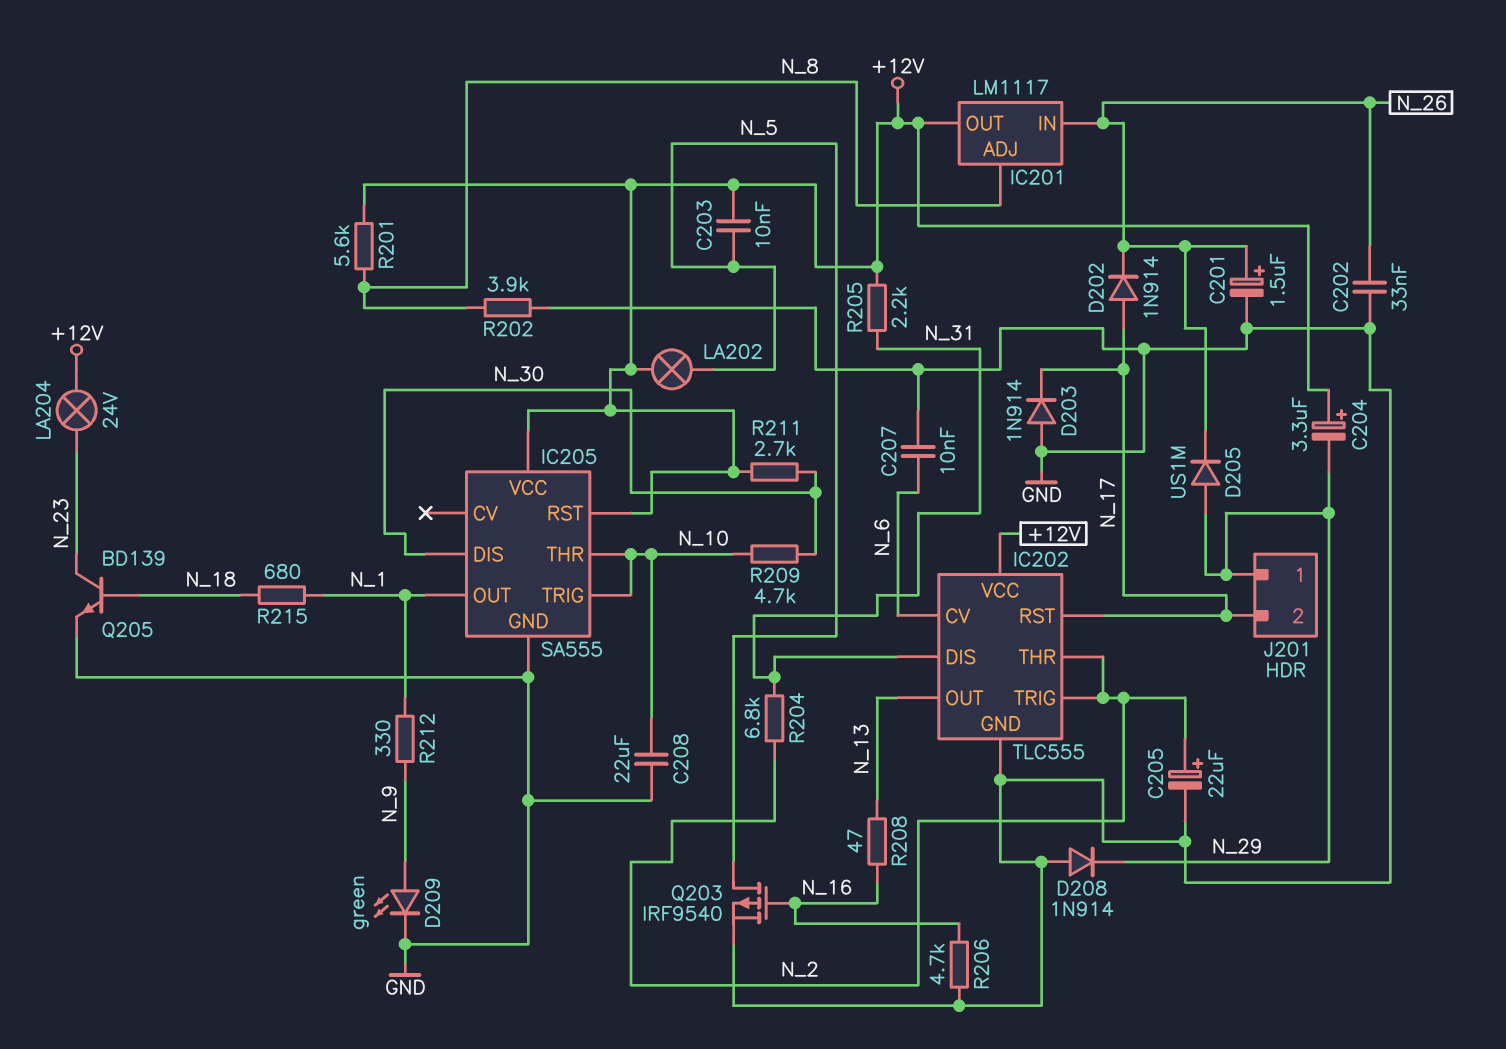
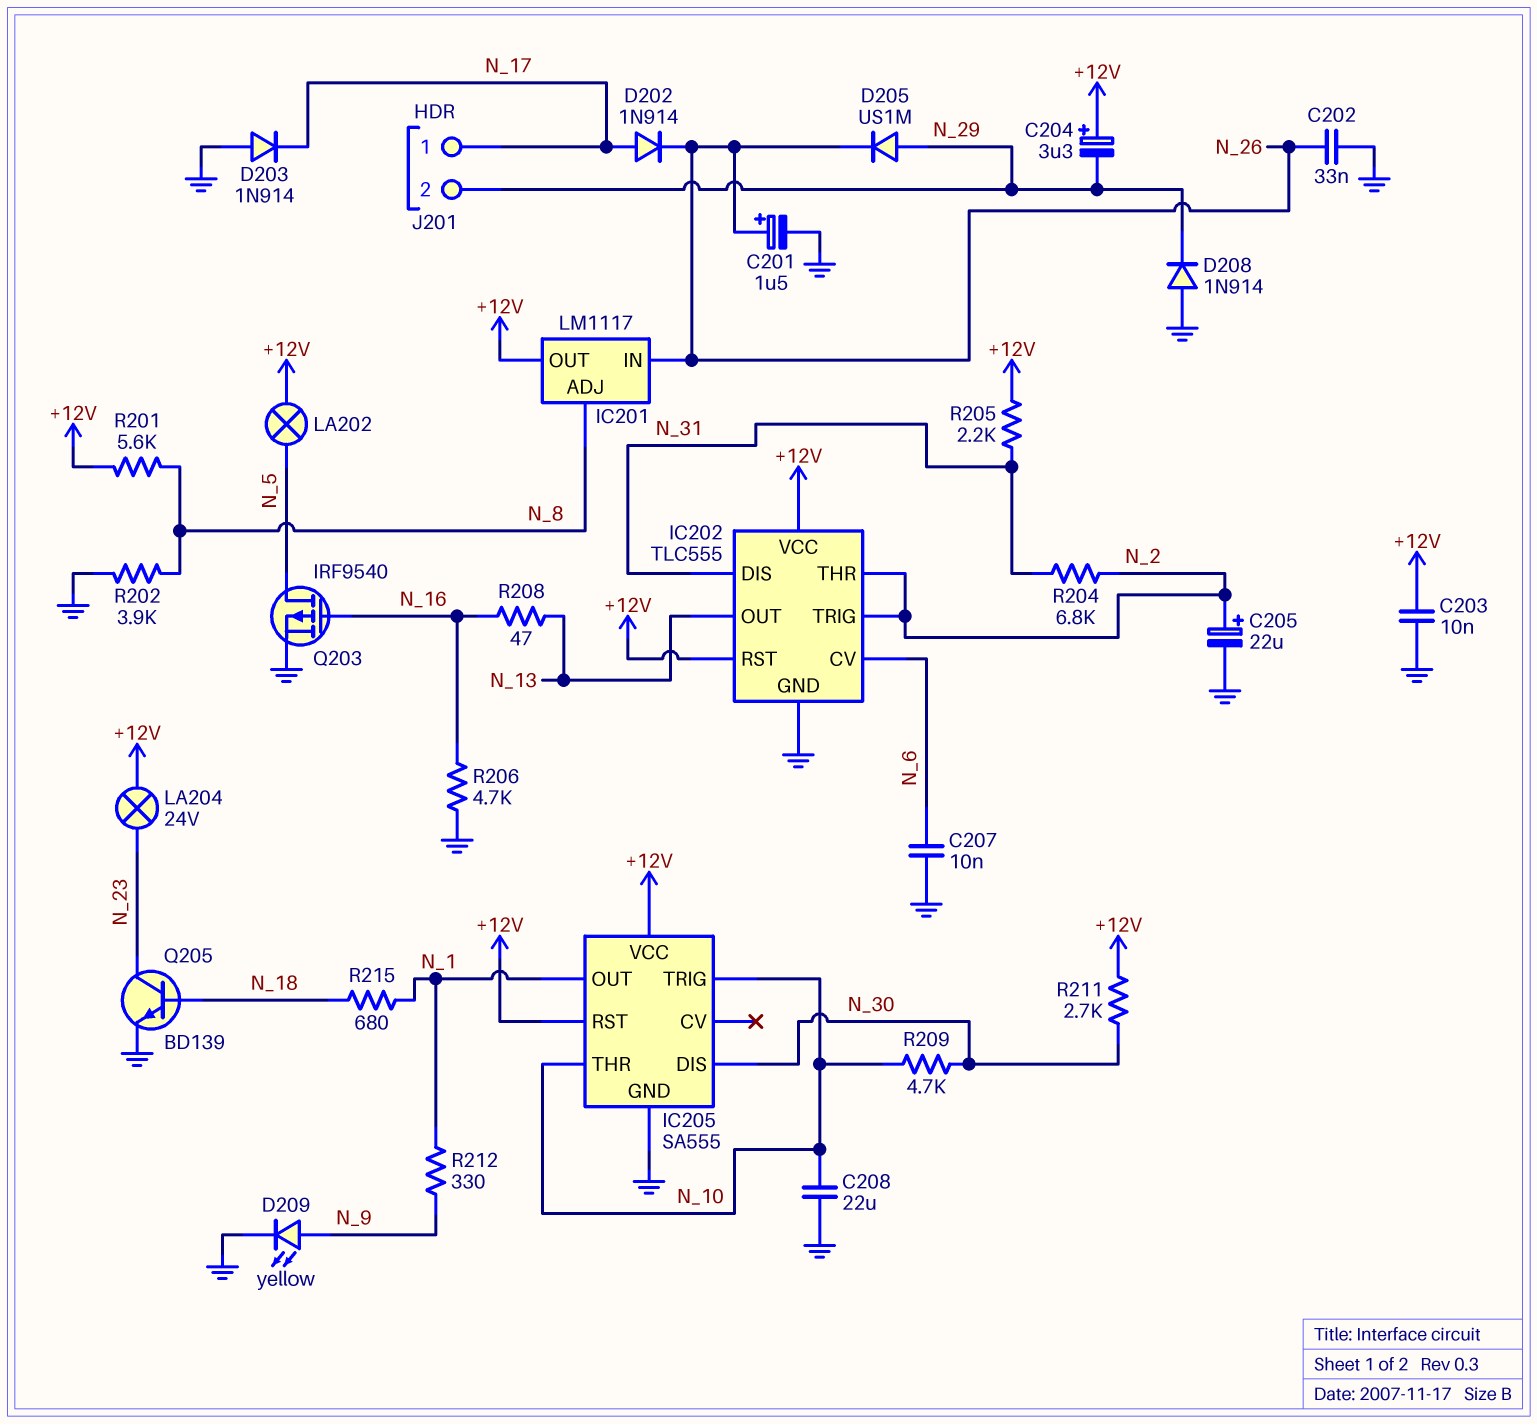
C203: 10nF (+12V, N_5) -> 10nF (+12V, GND)
D209: LED green (A N_9, K GND) -> LED yellow (A N_9, K GND)
IC202 pin RST: N_17 -> +12V
J201 pin 1: N_29 -> N_17
J201 pin 2: N_17 -> N_29

